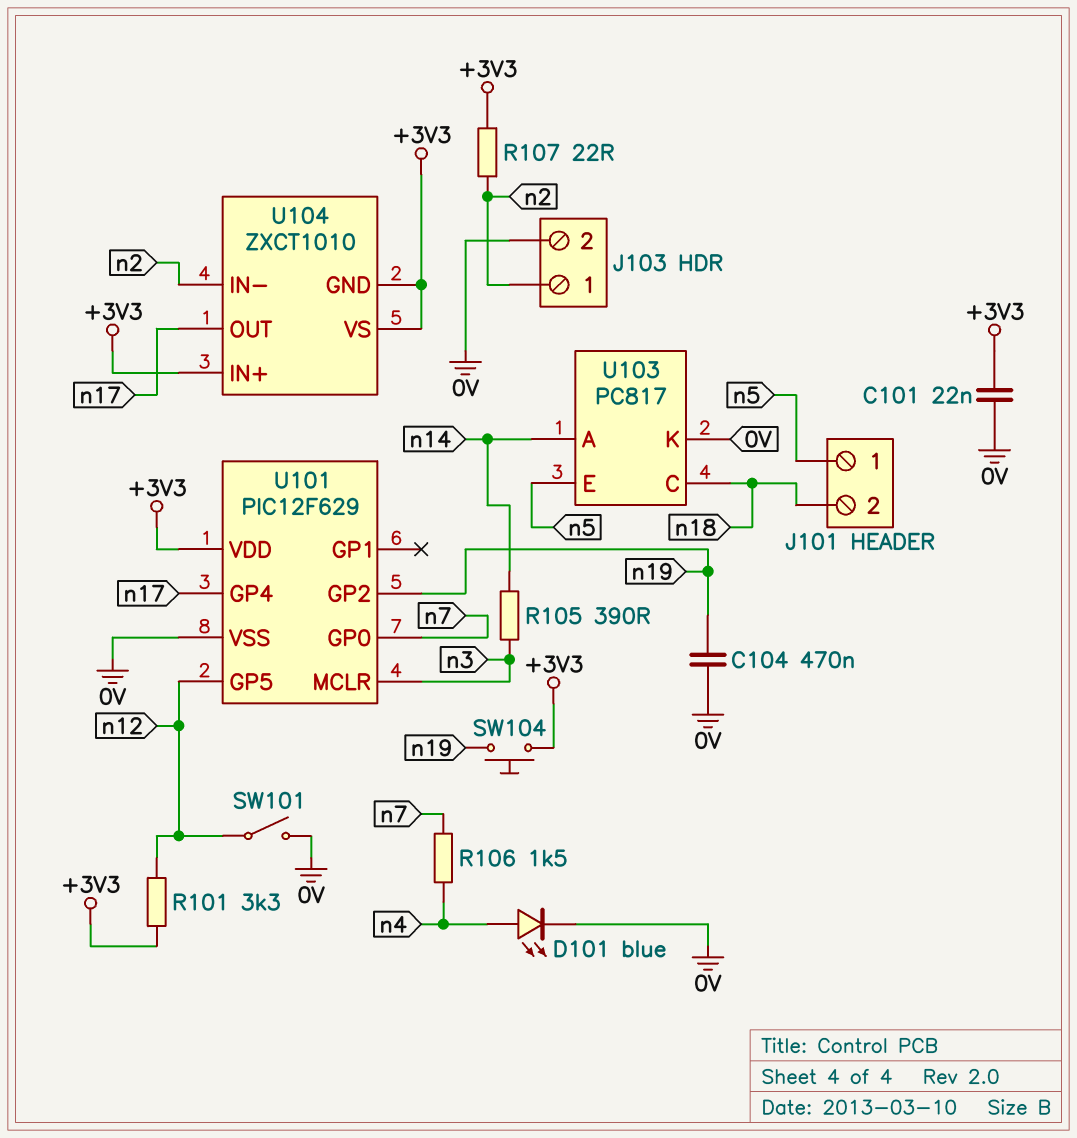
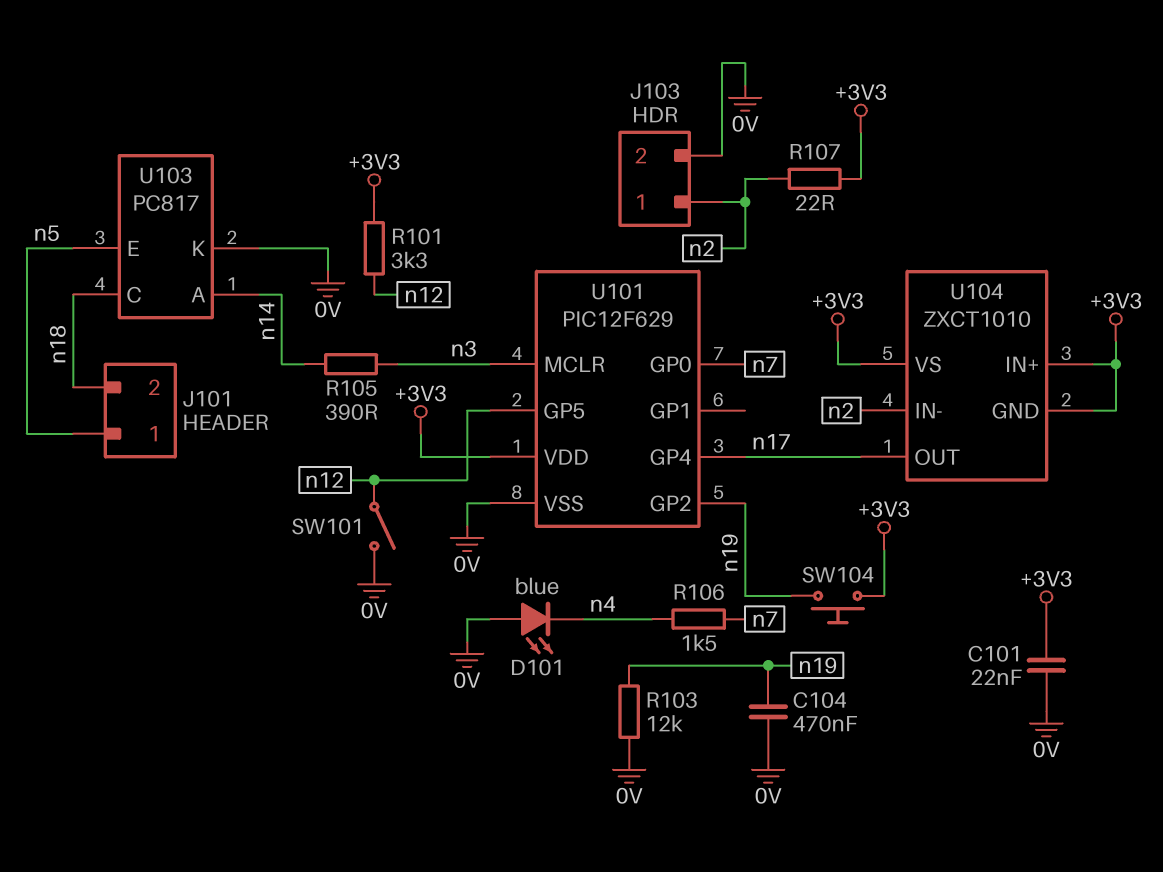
D101: LED blue (A n4, K 0V) -> LED blue (A 0V, K n4)
R103: none -> 12k (0V, n19)

